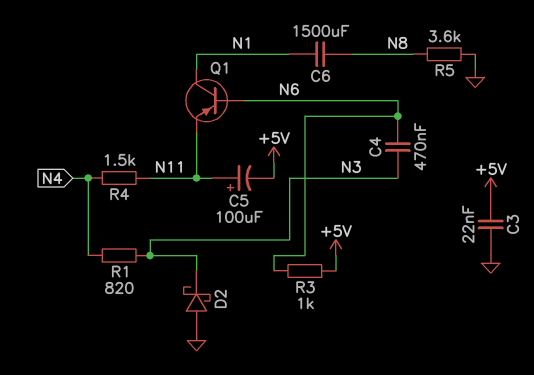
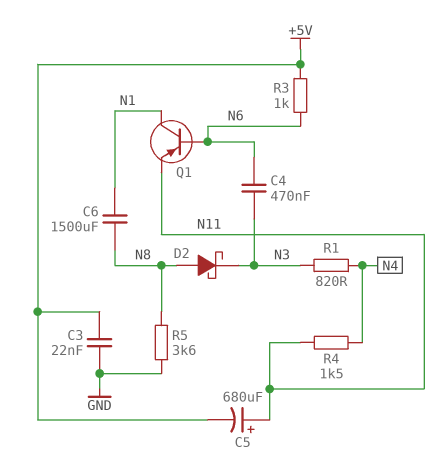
C5: 100uF (plus N11, minus +5V) -> 680uF (plus N11, minus +5V)
D2: schottky (A GND, K N3) -> schottky (A N8, K N3)

